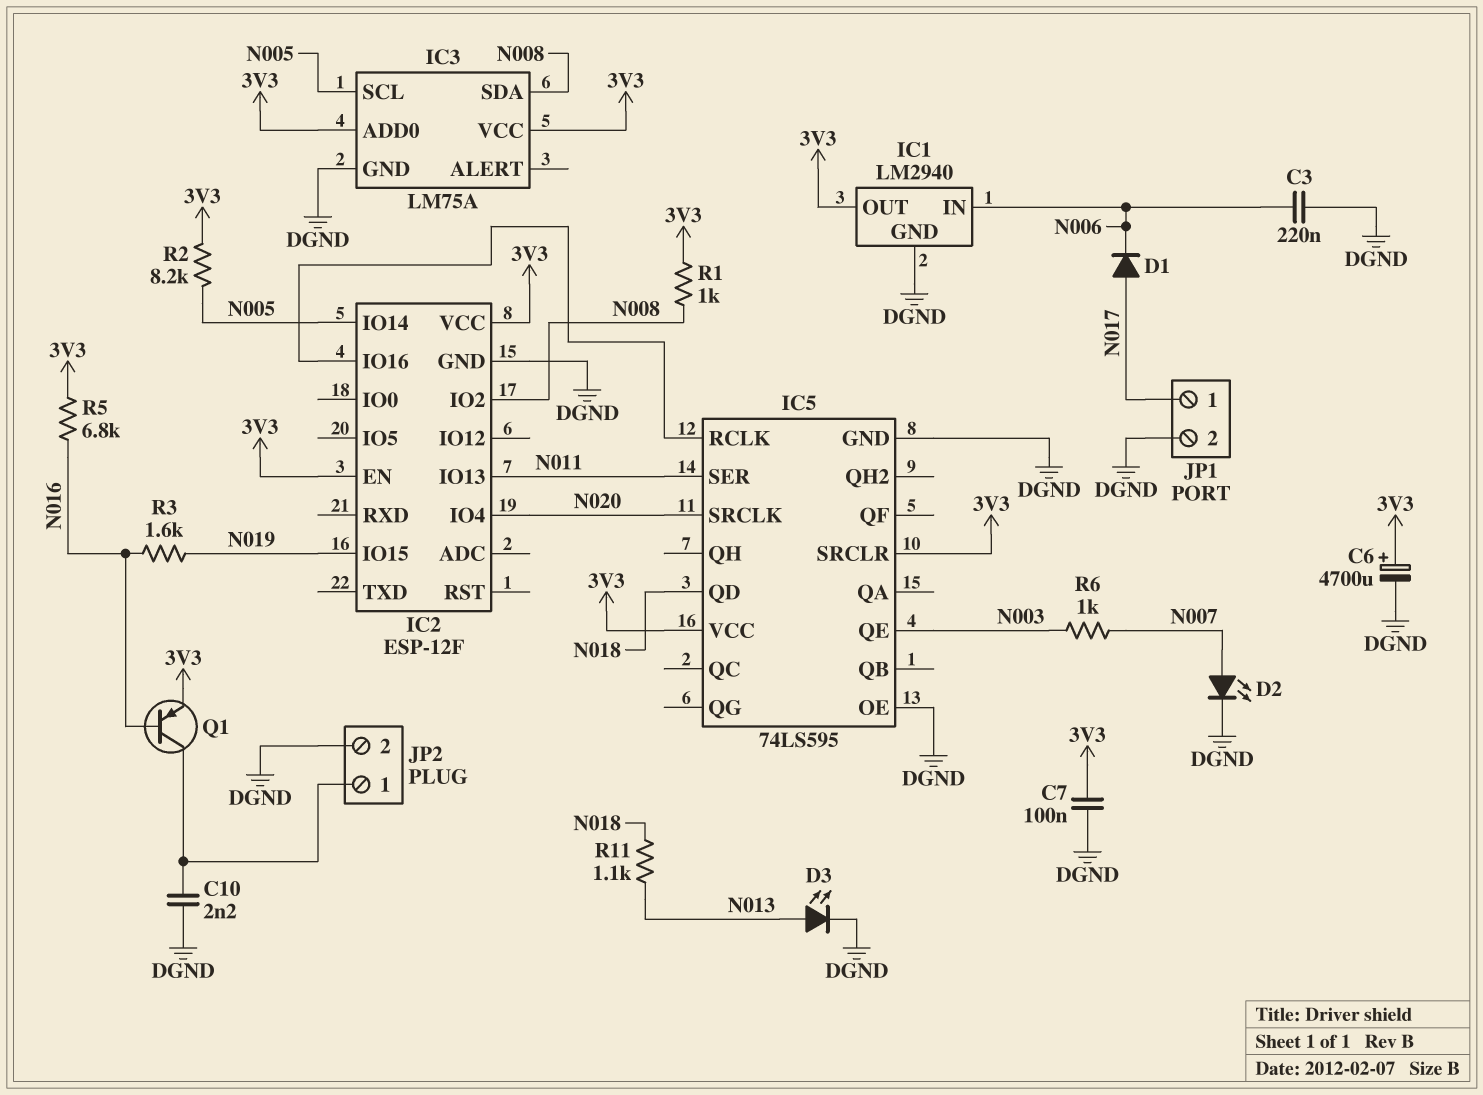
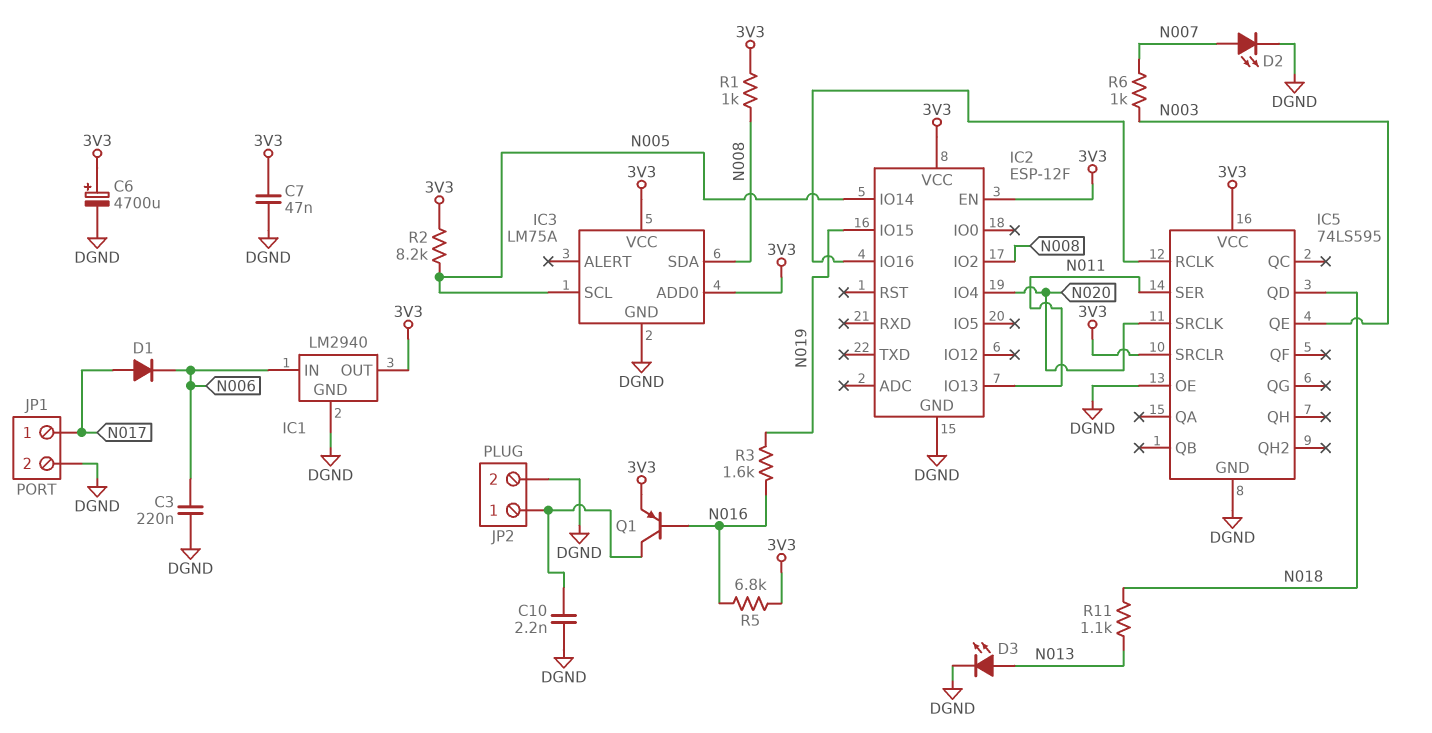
C7: 100nF (3V3, DGND) -> 47nF (3V3, DGND)

